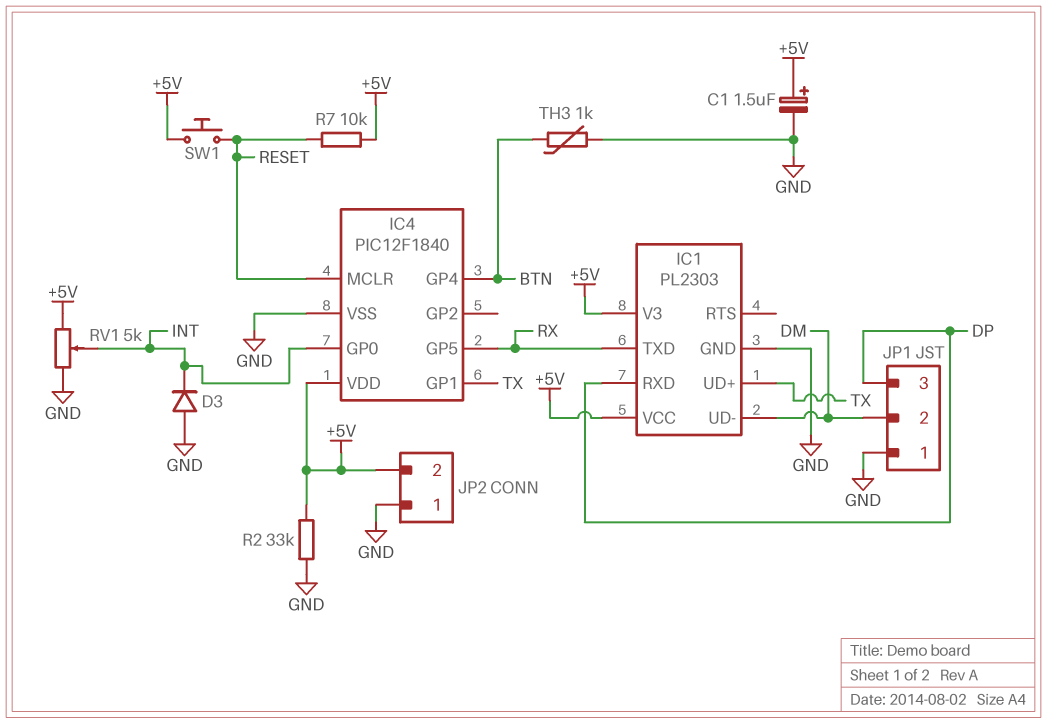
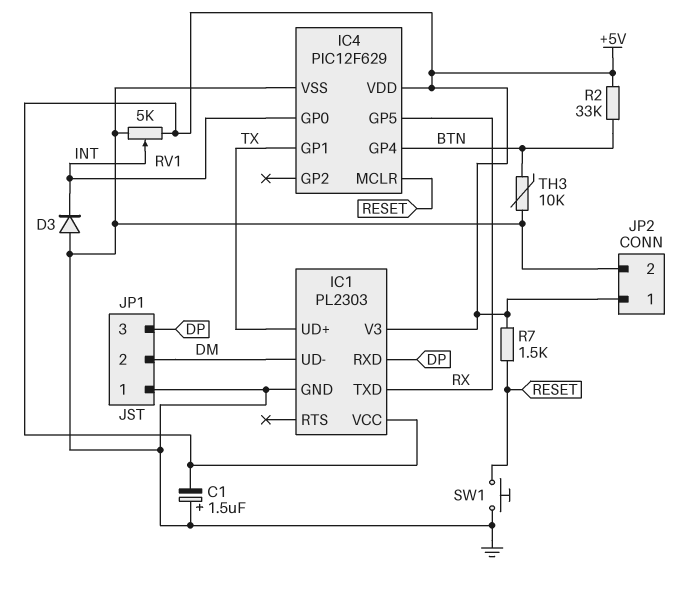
C1: 1.5uF (plus +5V, minus GND) -> 1.5uF (plus GND, minus +5V)
IC4: PIC12F1840 -> PIC12F629
JP2 pin 1: GND -> +5V
JP2 pin 2: +5V -> GND
R2: 33k (+5V, GND) -> 33k (+5V, BTN)
R7: 10k (+5V, RESET) -> 1.5k (+5V, RESET)
SW1: button (+5V, RESET) -> button (GND, RESET)
TH3: 1k (BTN, GND) -> 10k (BTN, GND)

